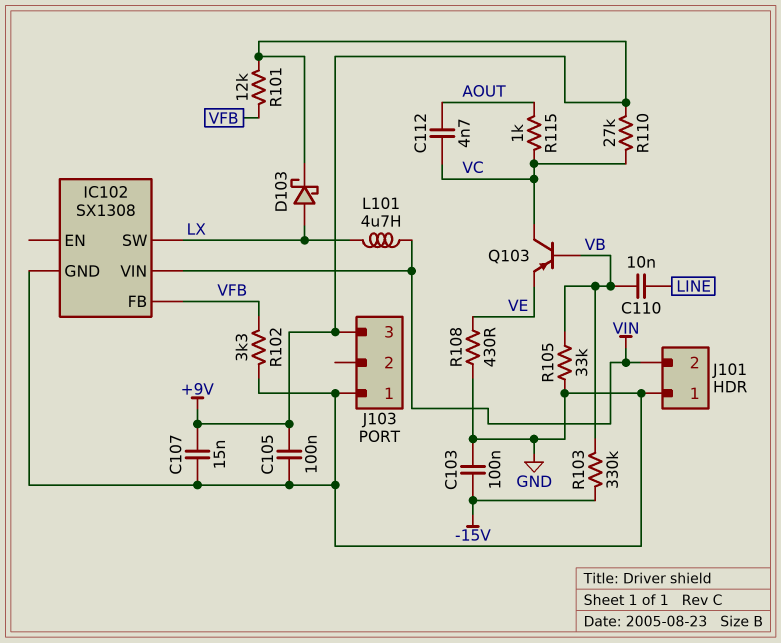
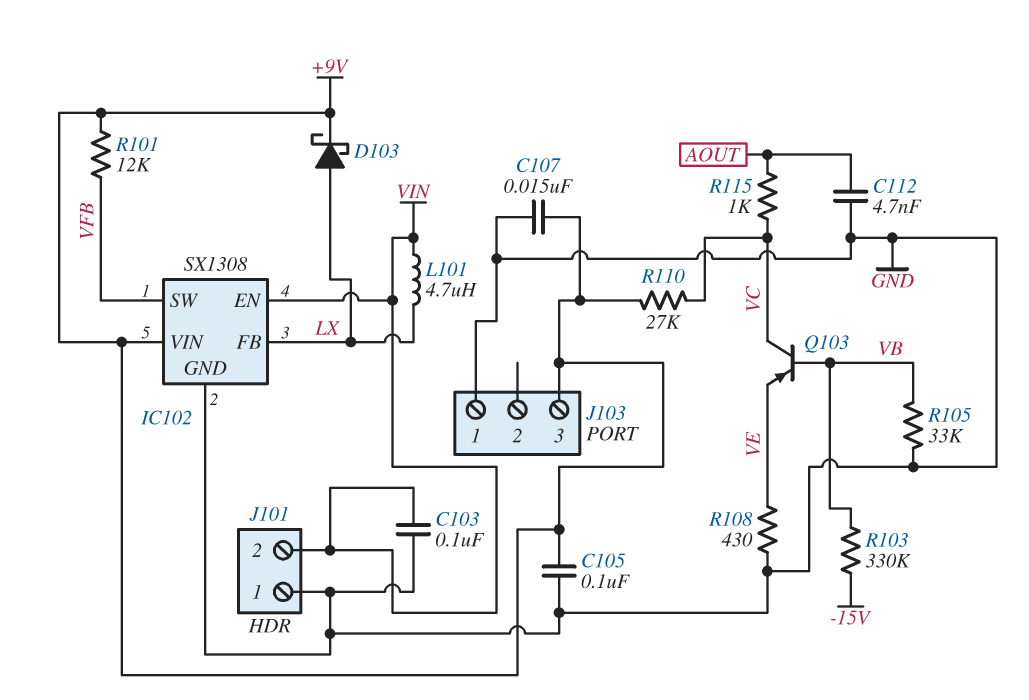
C103: 100nF (-15V, GND) -> 100nF (GND, VIN)
C110: 10nF (LINE, VB) -> none
C112: 4.7nF (AOUT, VC) -> 4.7nF (AOUT, GND)
IC102 pin EN: none -> VIN
IC102 pin FB: VFB -> LX
IC102 pin SW: LX -> VFB
IC102 pin VIN: VIN -> +9V
R102: 3.3k (GND, VFB) -> none

